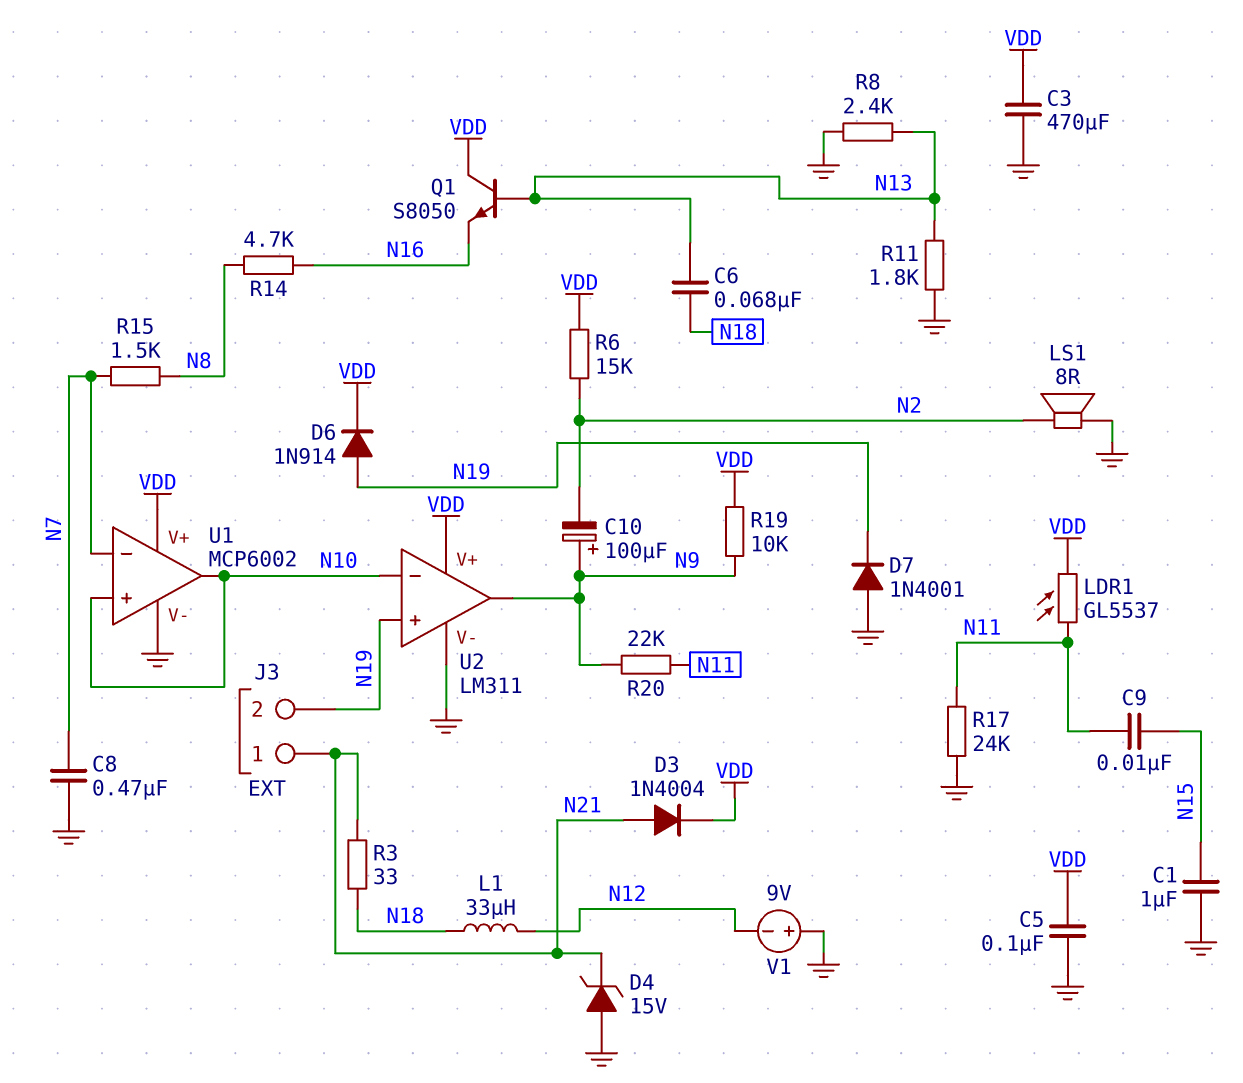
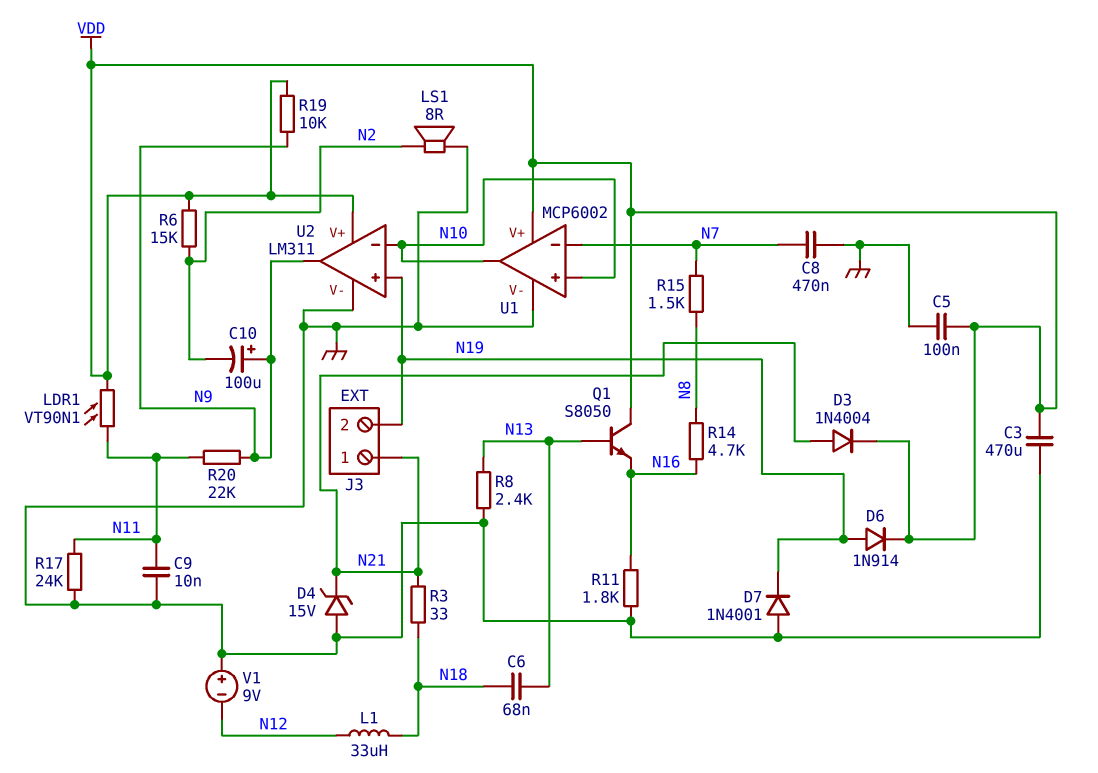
C1: 1uF (GND, N15) -> none
C9: 10nF (N11, N15) -> 10nF (GND, N11)
LDR1: GL5537 (N11, VDD) -> VT90N1 (N11, VDD)
R11: 1.8k (GND, N13) -> 1.8k (GND, N16)

